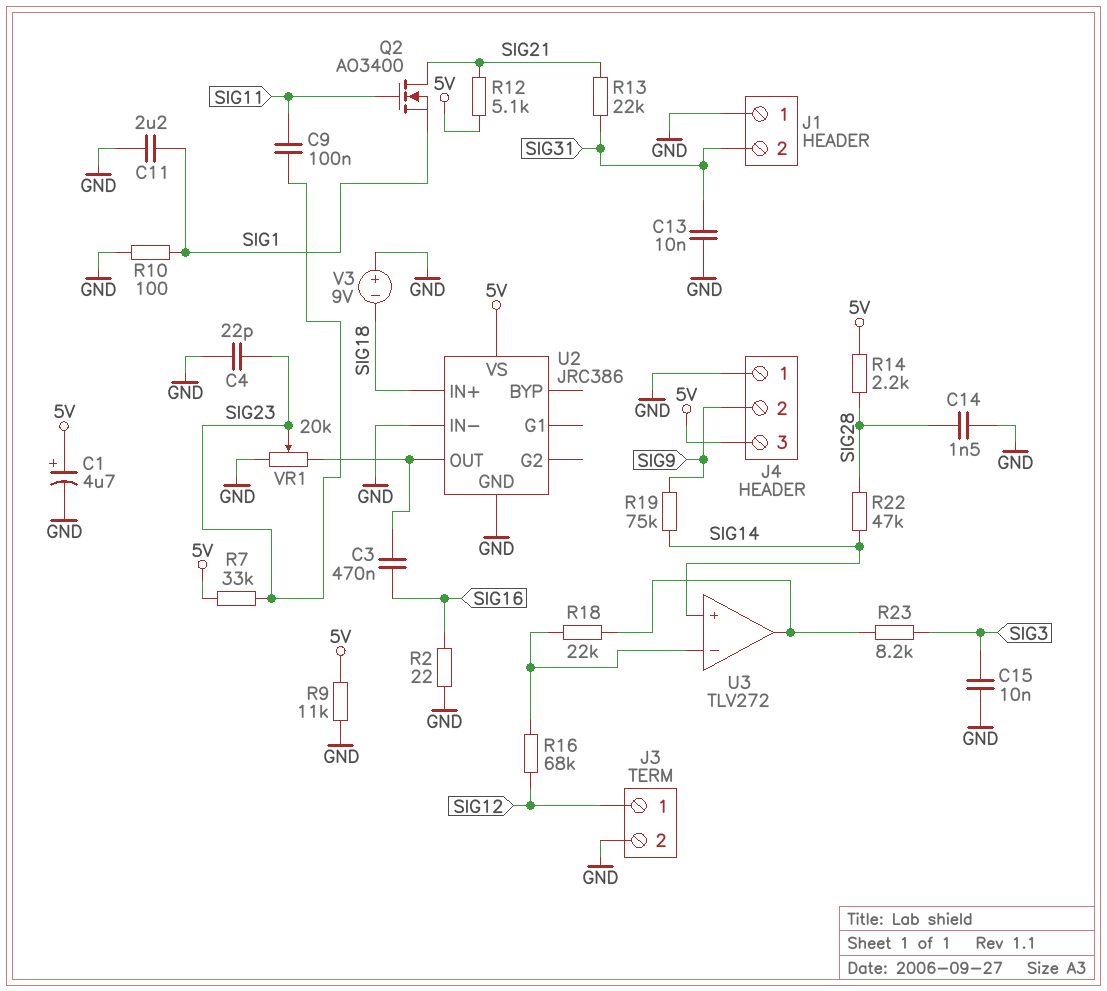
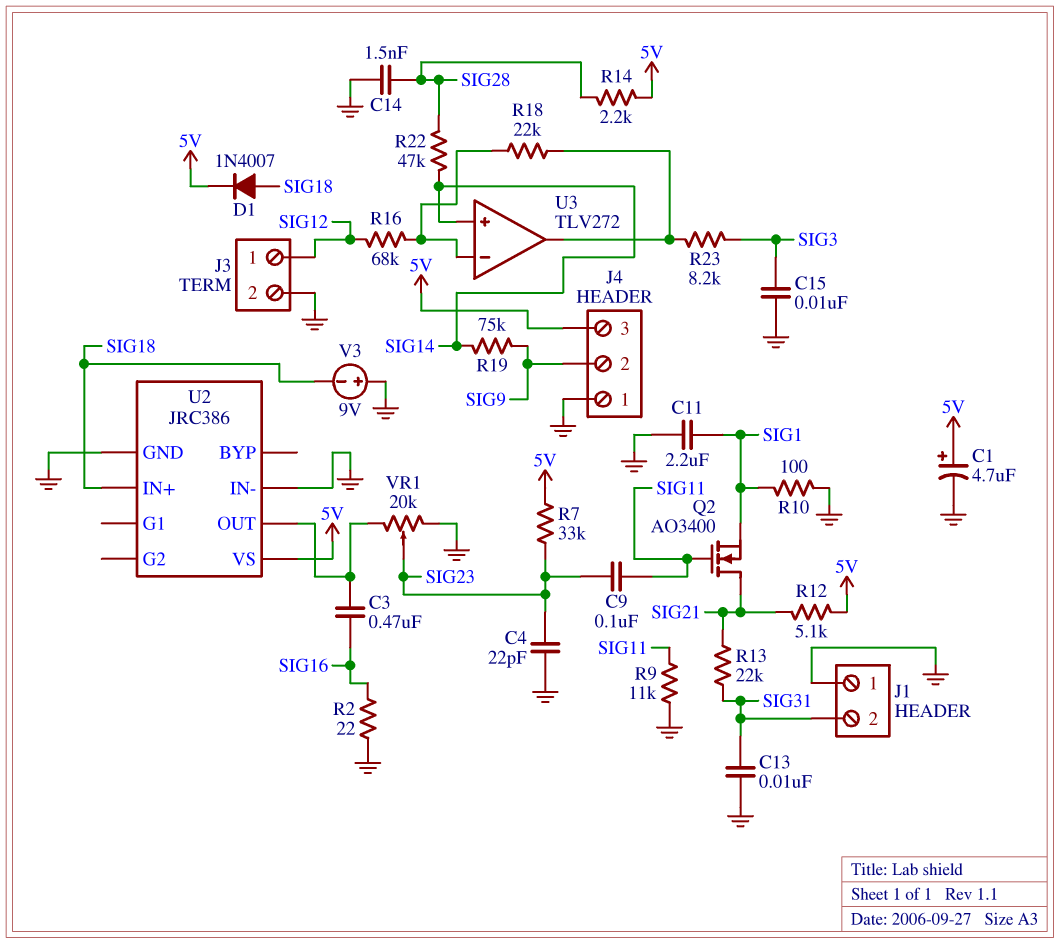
D1: none -> diode 1N4007 (A SIG18, K 5V)
R9: 11k (5V, GND) -> 11k (GND, SIG11)

